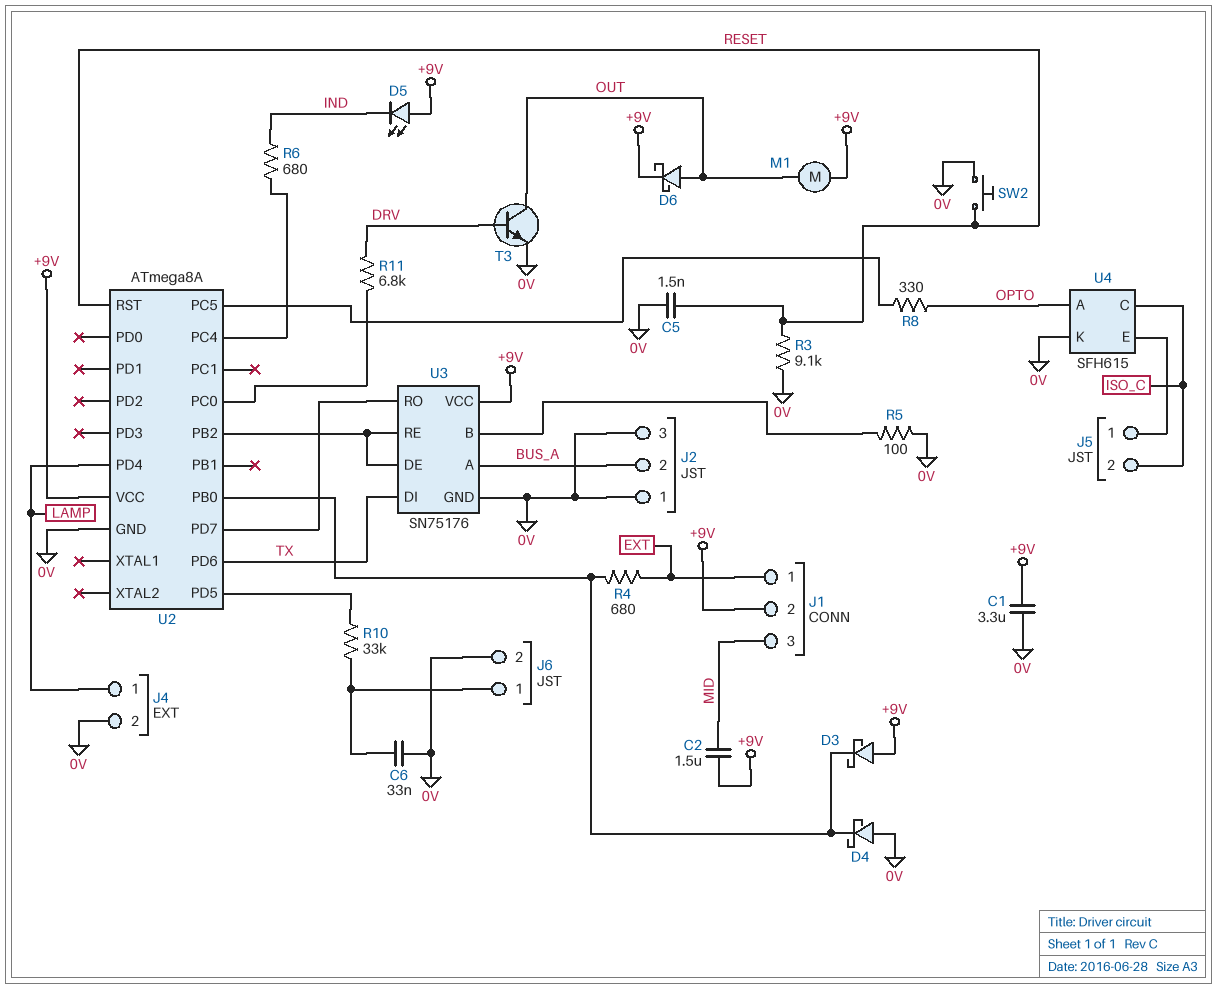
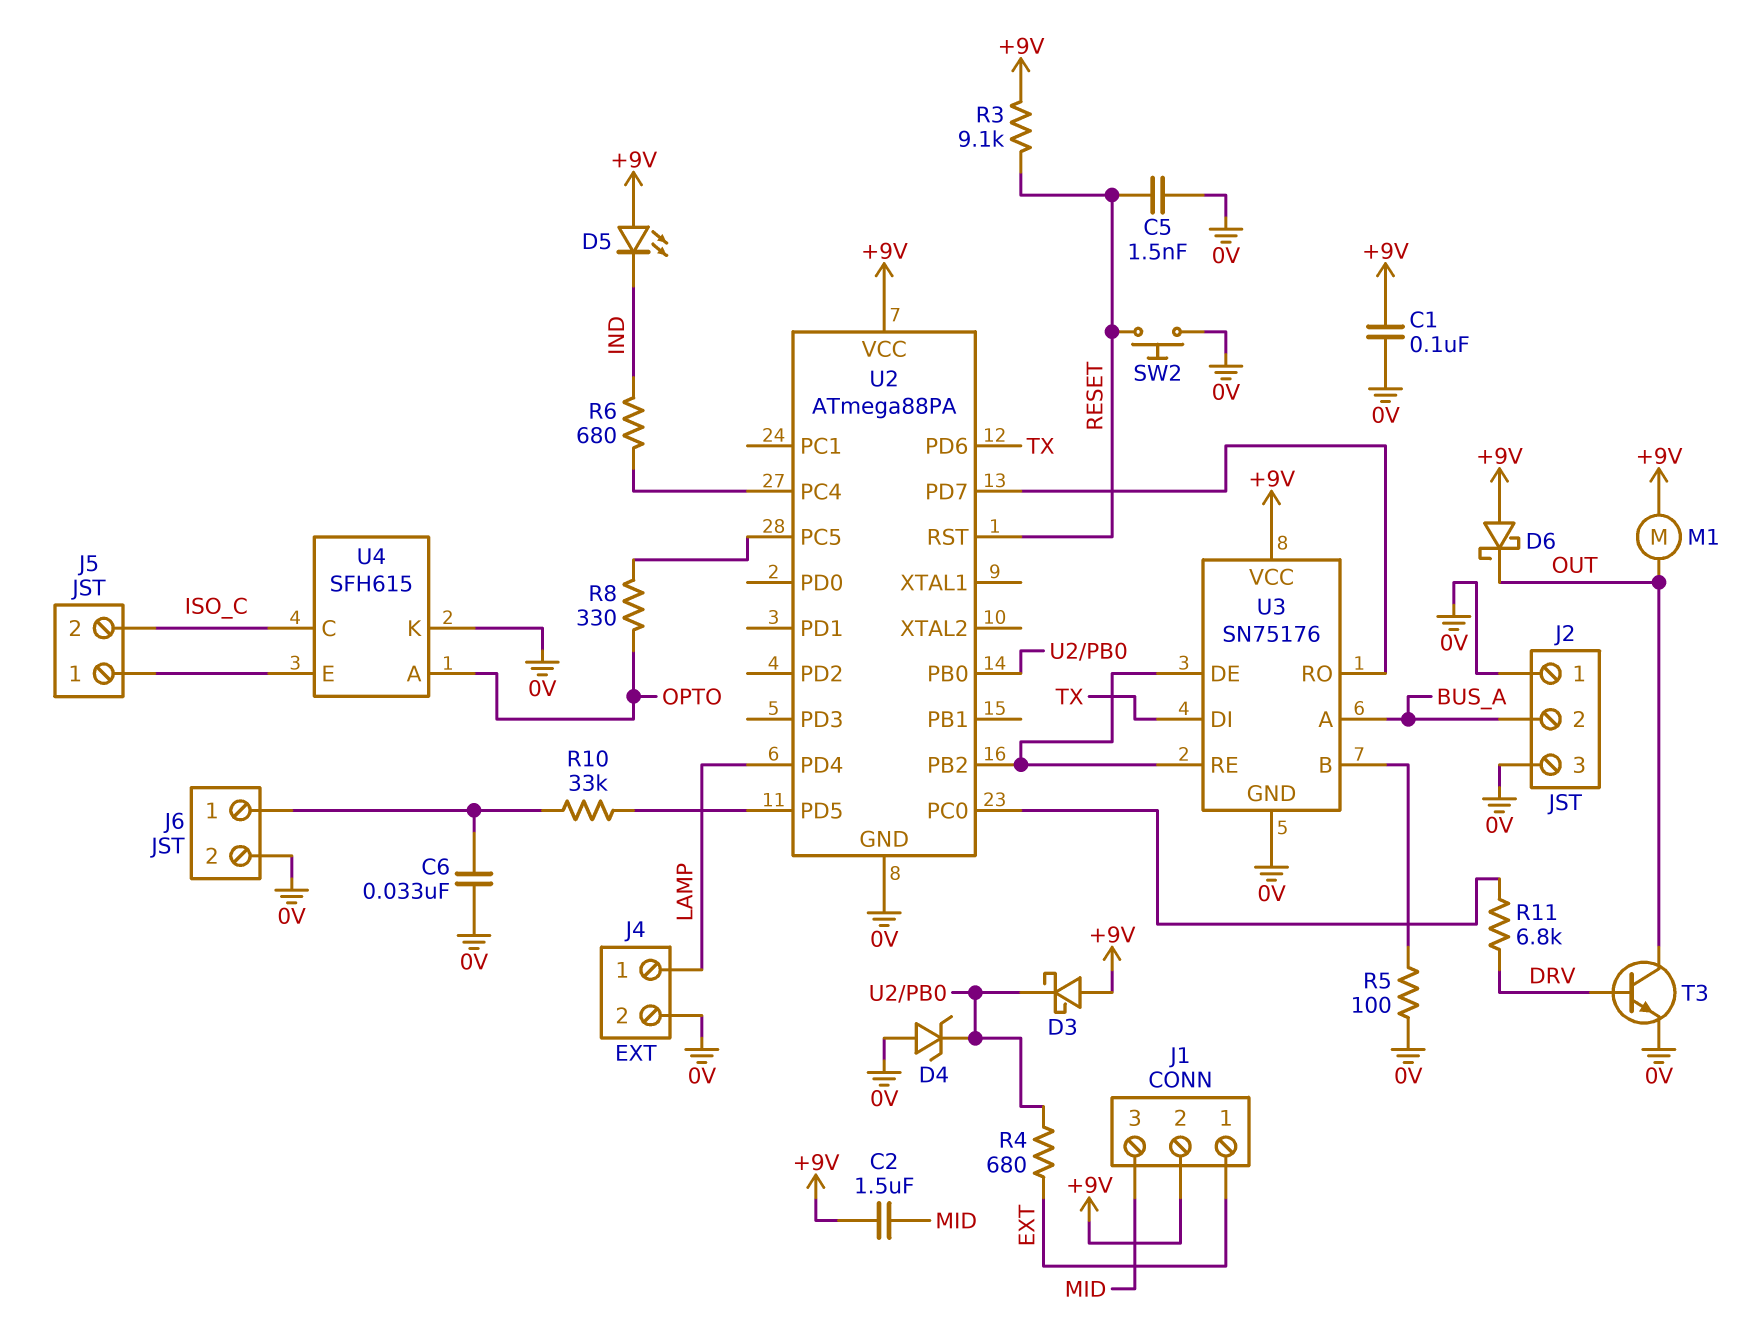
C1: 3.3uF (+9V, 0V) -> 100nF (+9V, 0V)
D4: schottky (A 0V, K U2/PB0) -> zener (A 0V, K U2/PB0)
D6: schottky (A OUT, K +9V) -> schottky (A +9V, K OUT)
R3: 9.1k (0V, RESET) -> 9.1k (+9V, RESET)
U2: ATmega8A -> ATmega88PA

